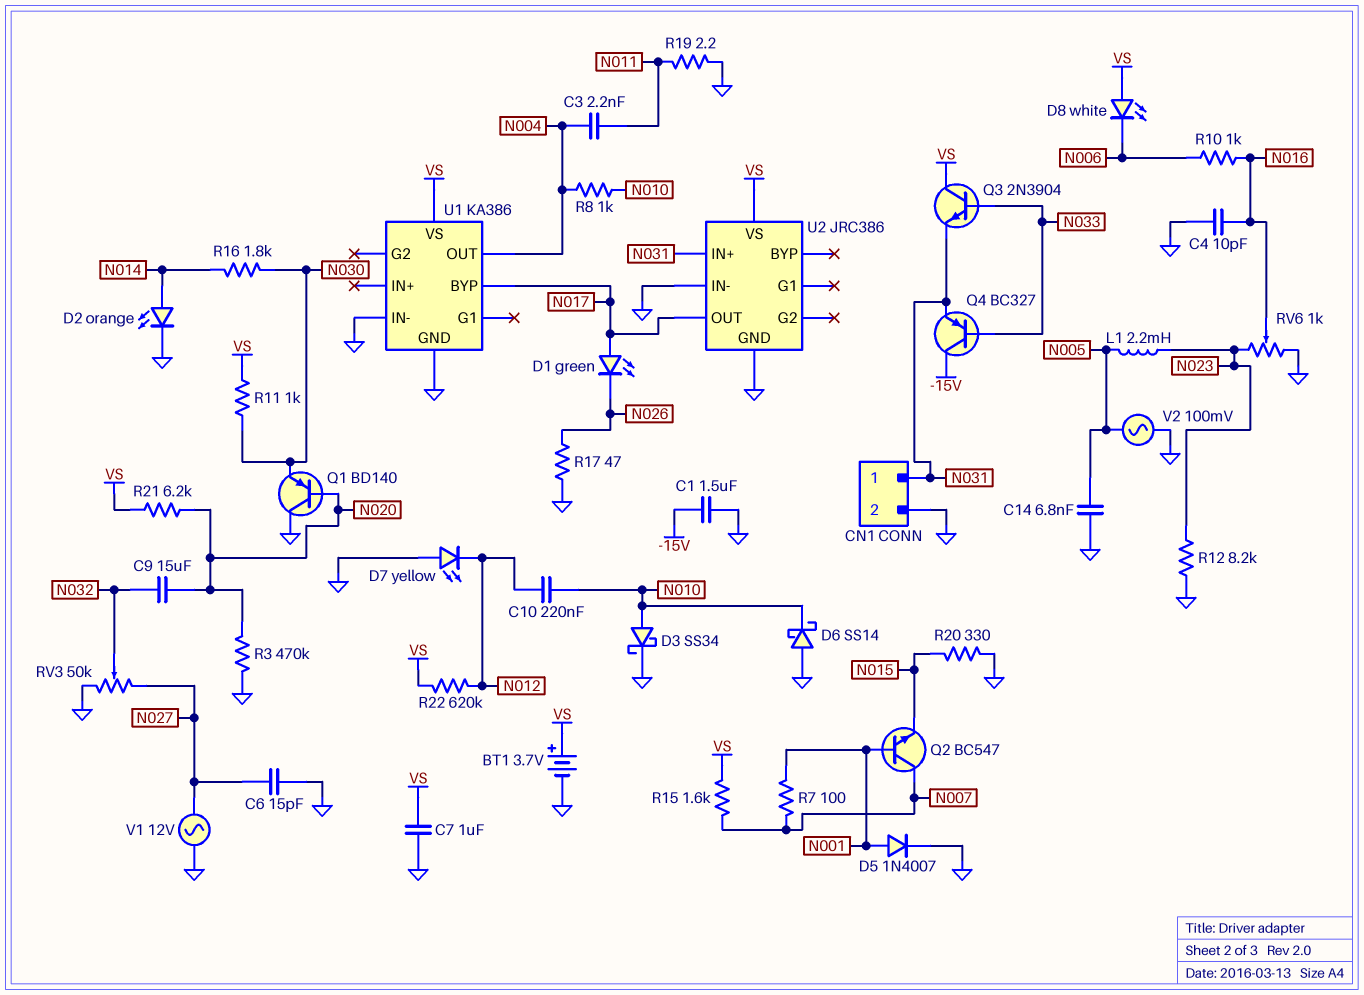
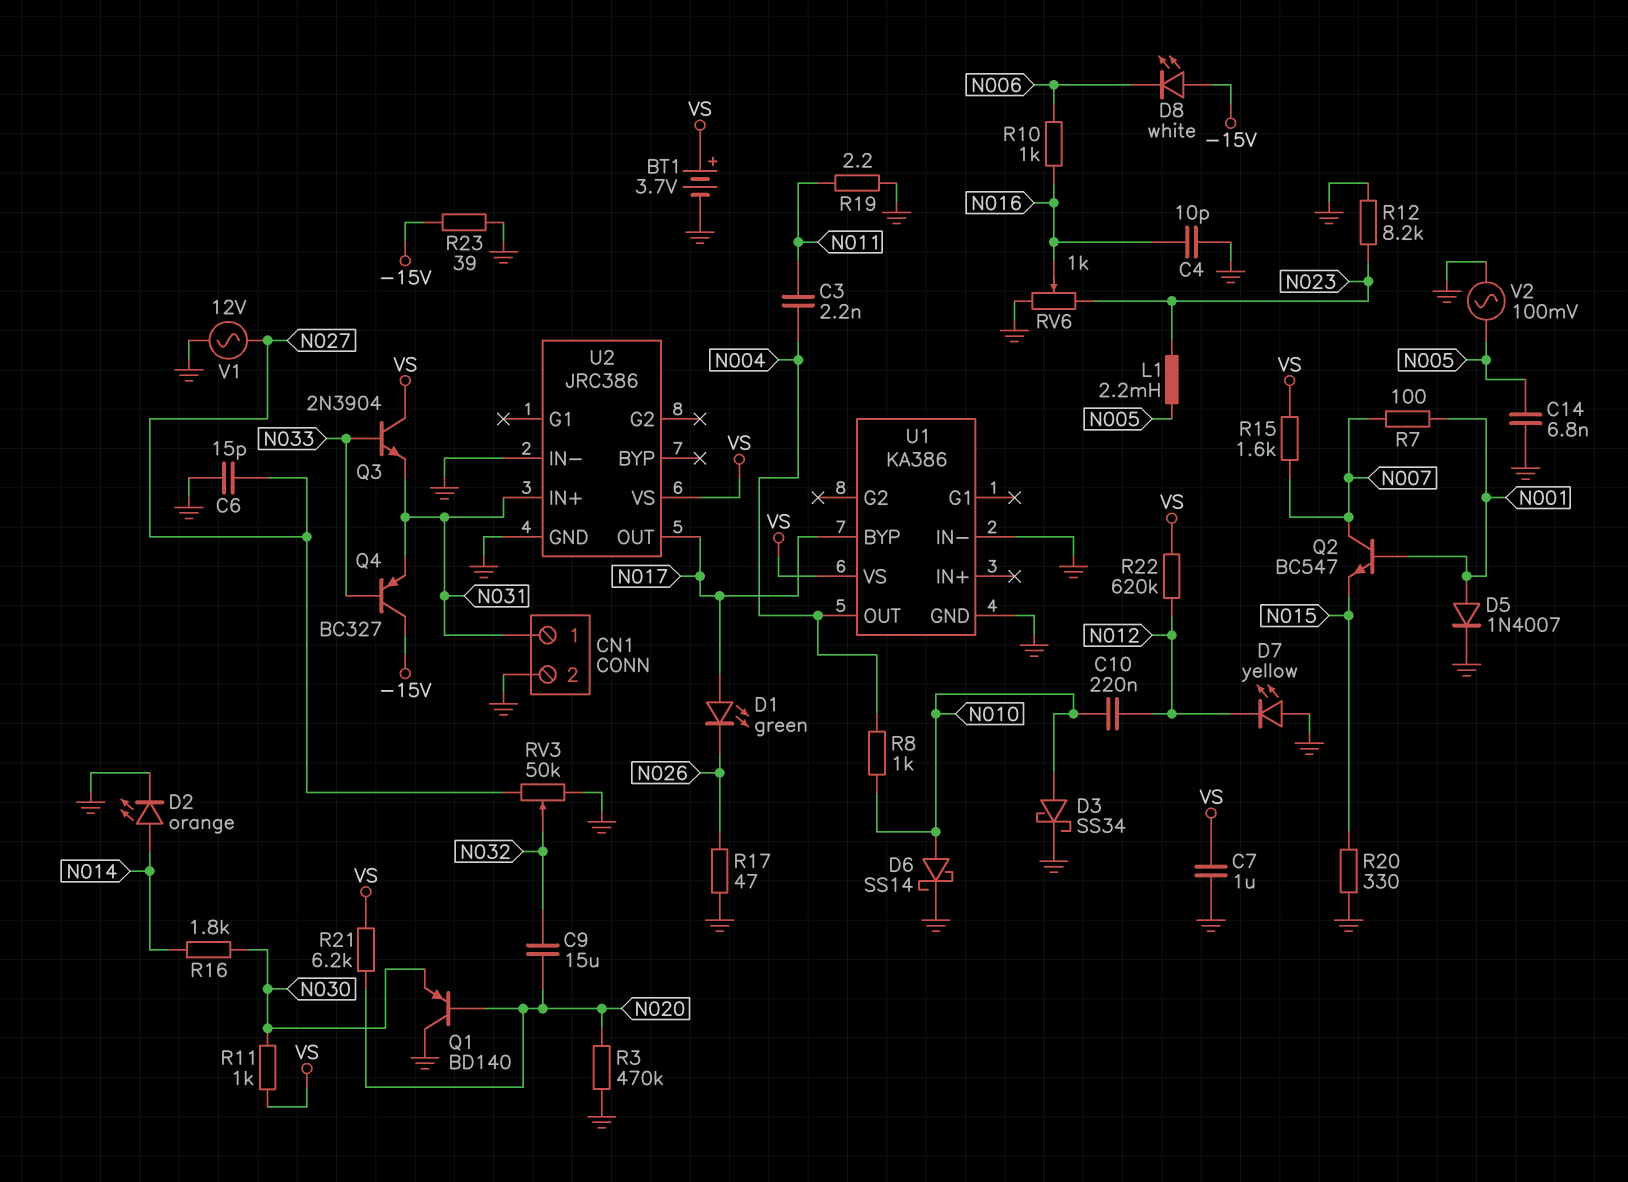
C1: 1.5uF (-15V, GND) -> none
D6: schottky SS14 (A GND, K N010) -> schottky SS14 (A N010, K GND)
D8: LED white (A VS, K N006) -> LED white (A -15V, K N006)
R23: none -> 39 (-15V, GND)

